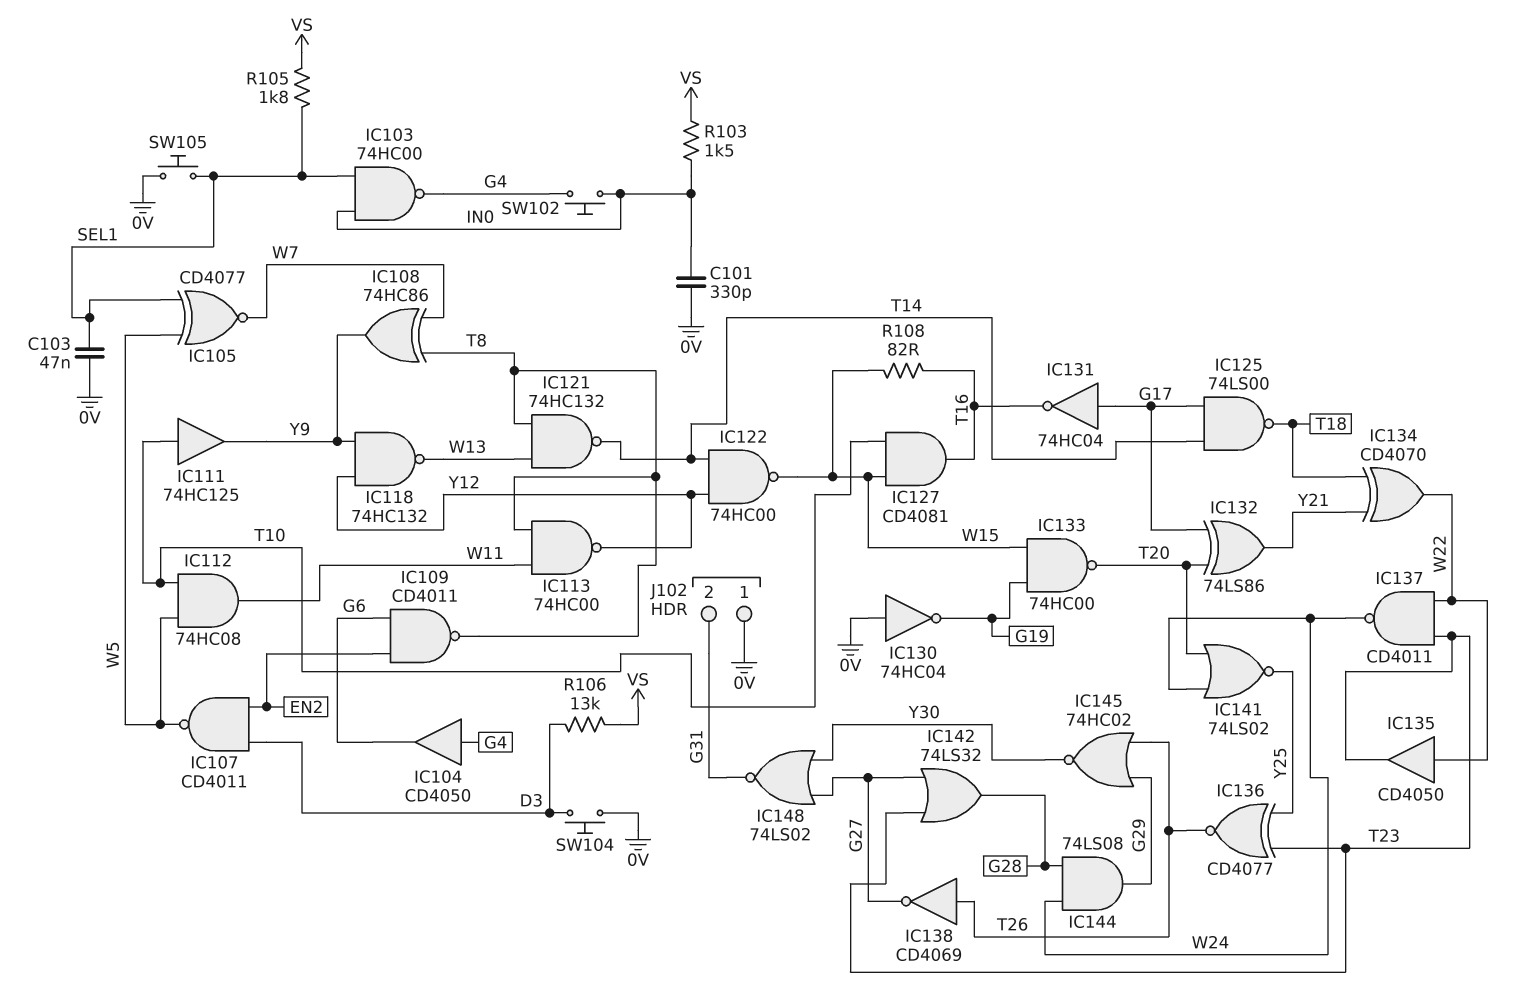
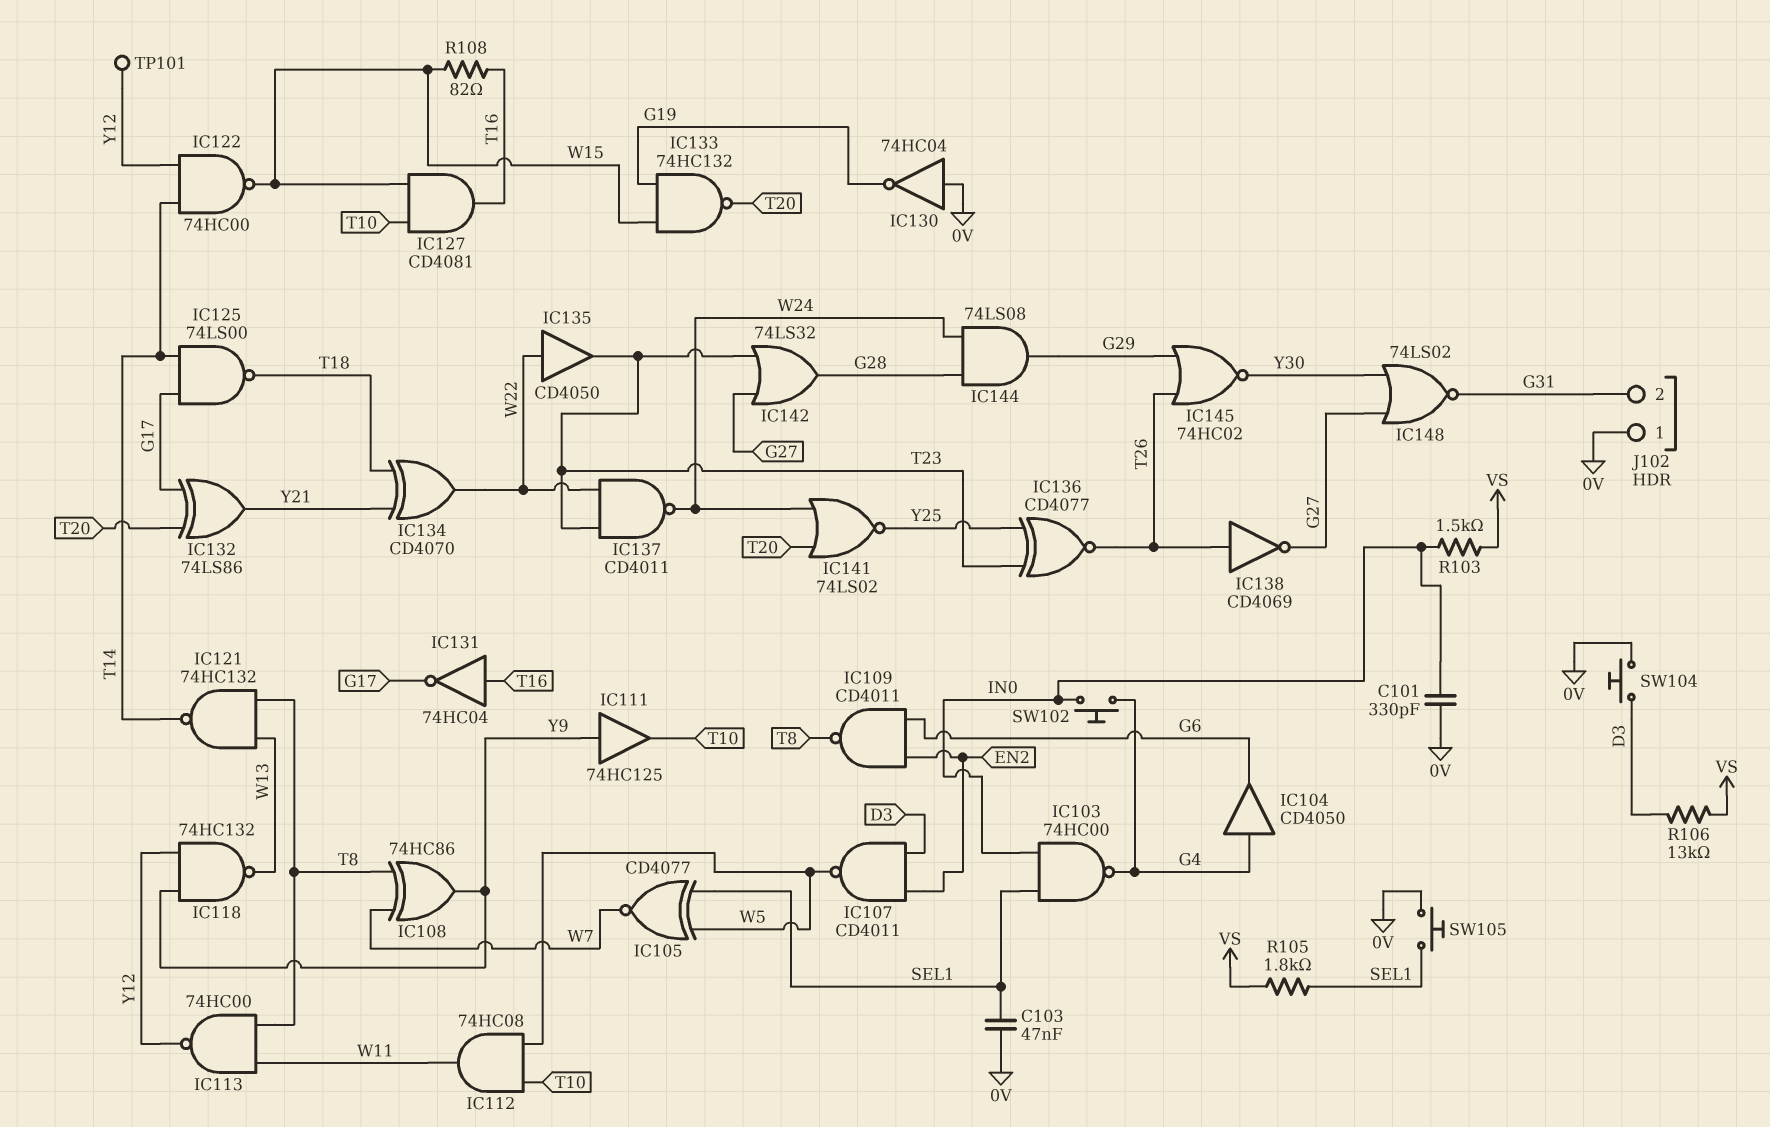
IC111: buffer 74HC125 (in T10, out Y9) -> buffer 74HC125 (in Y9, out T10)
IC131: NOT 74HC04 (in G17, out T16) -> NOT 74HC04 (in T16, out G17)
IC133: NAND 74HC00 (in G19, in W15, out T20) -> NAND 74HC132 (in G19, in W15, out T20)
TP101: none -> test point (Y12)

